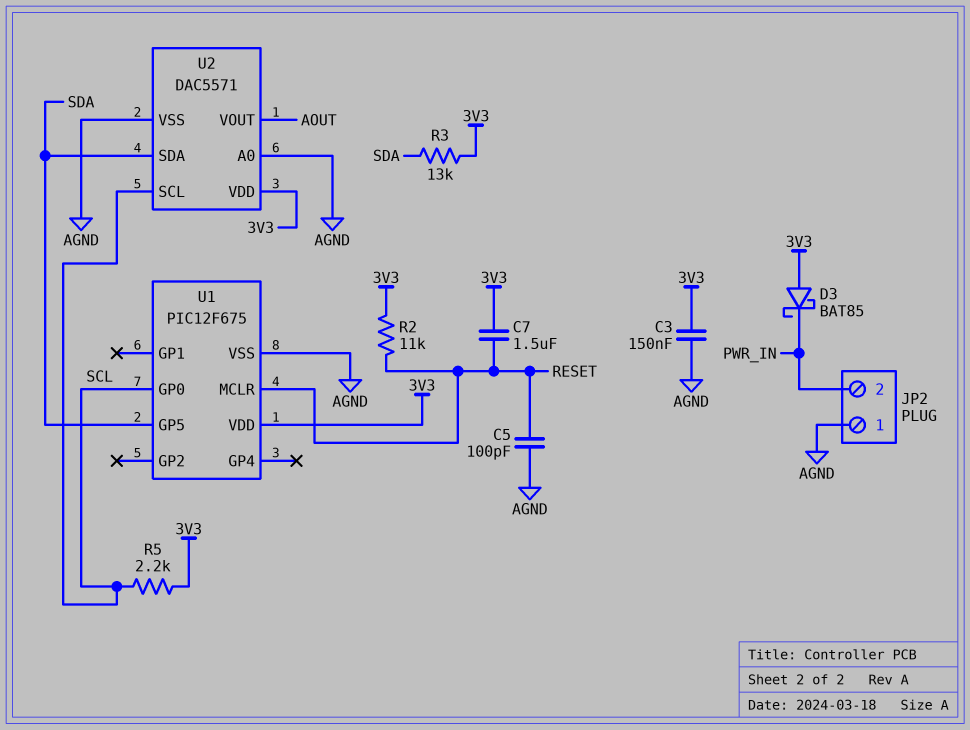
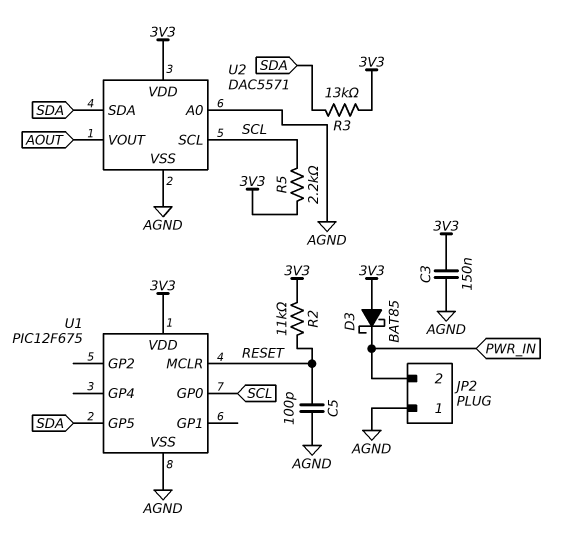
C7: 1.5uF (3V3, RESET) -> none

